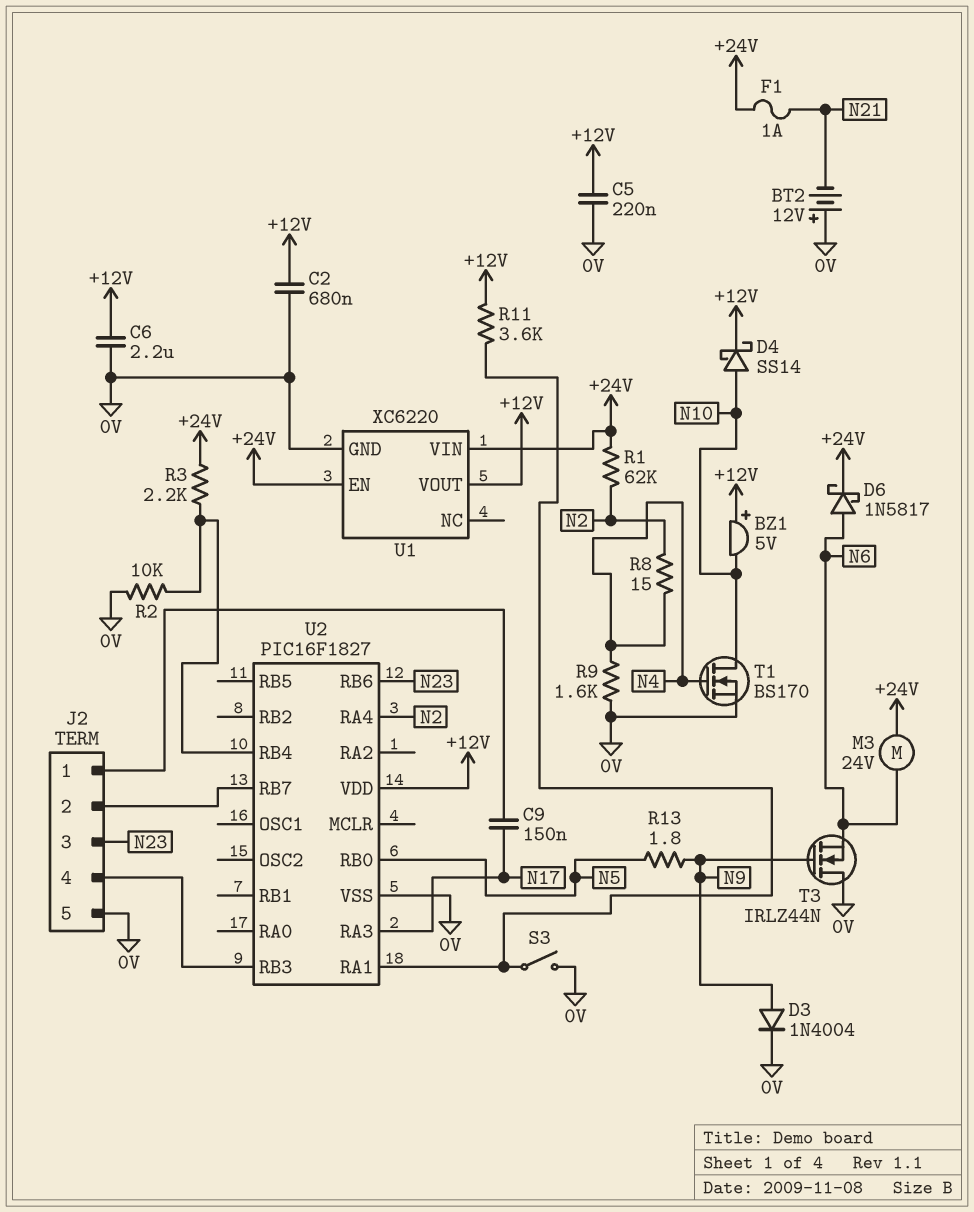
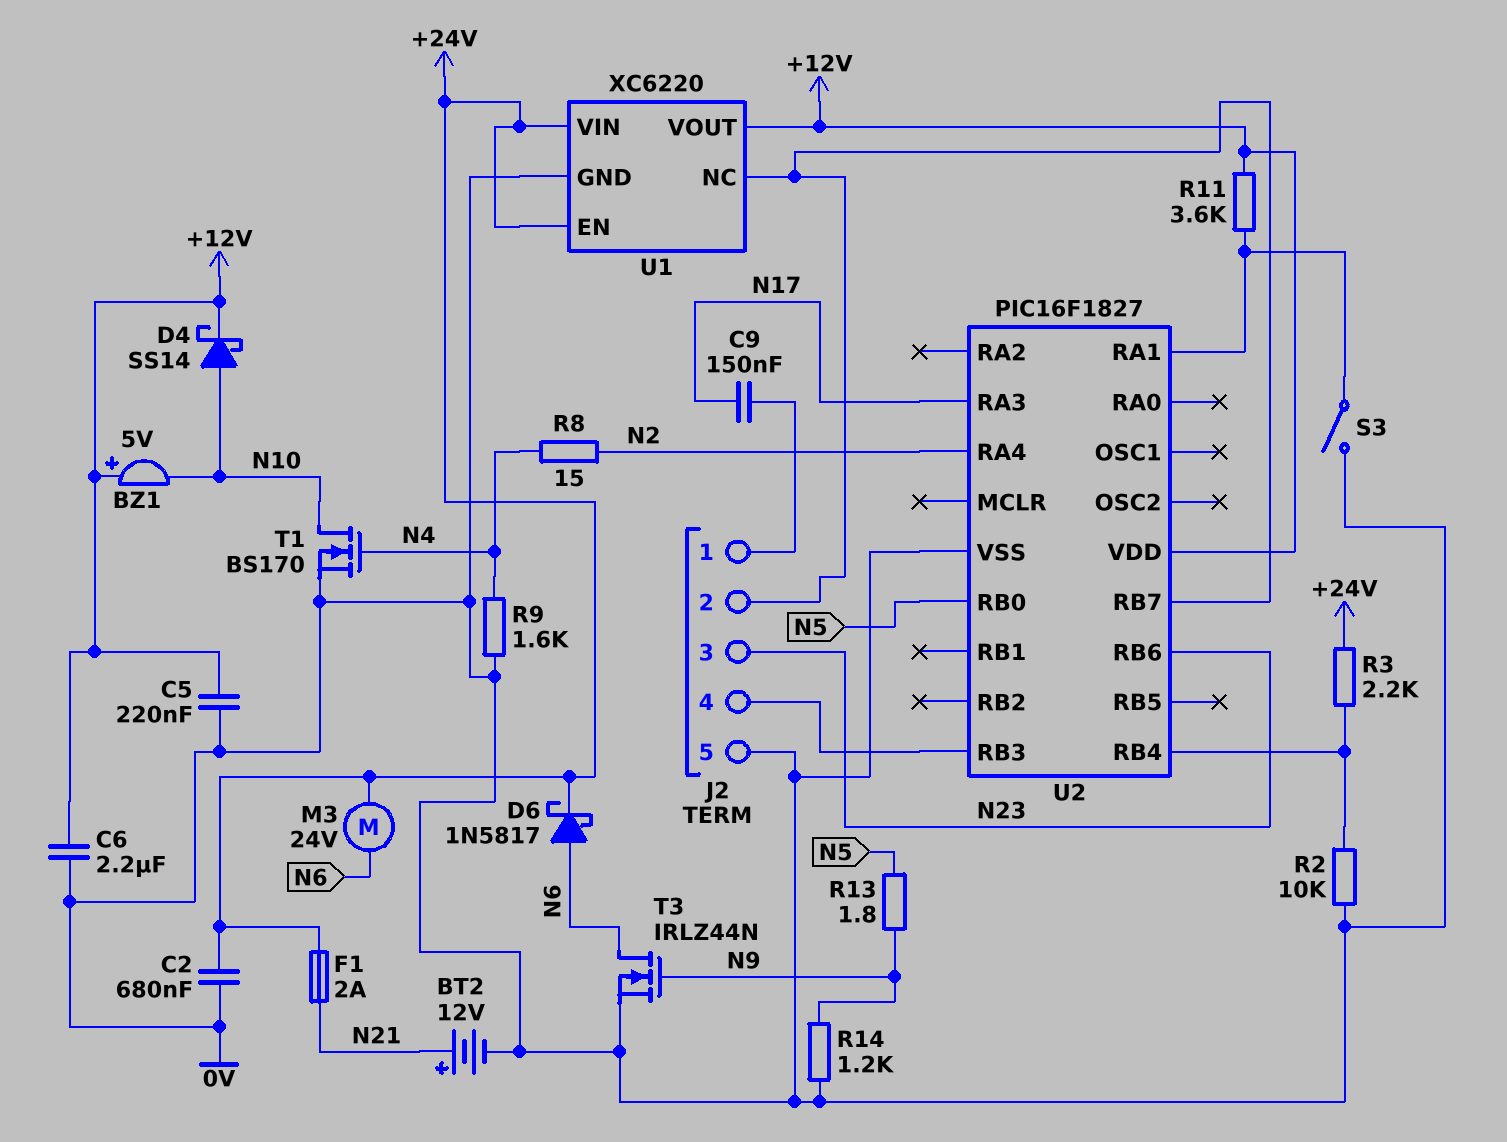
BT2: 12V (plus 0V, minus N21) -> 12V (plus N21, minus 0V)
C2: 680nF (+12V, 0V) -> 680nF (+24V, 0V)
D3: diode 1N4004 (A N9, K 0V) -> none
F1: 1A (+24V, N21) -> 2A (+24V, N21)
R1: 62k (+24V, N2) -> none
R14: none -> 1.2k (0V, N9)
T3: NMOS IRLZ44N (G N9, D 0V, S N6) -> NMOS IRLZ44N (G N9, D N6, S 0V)
U1 pin NC: none -> J2/2

